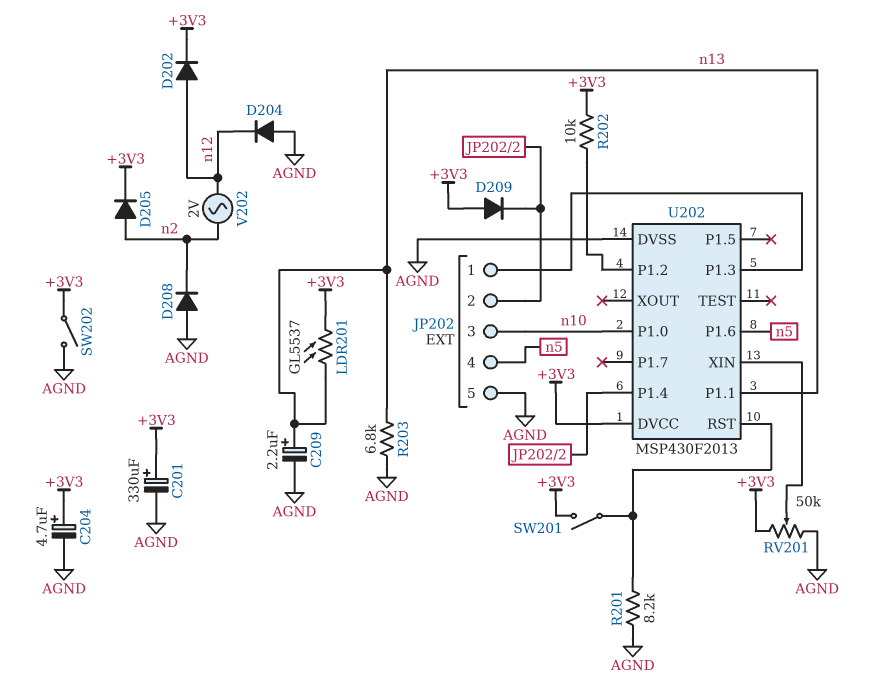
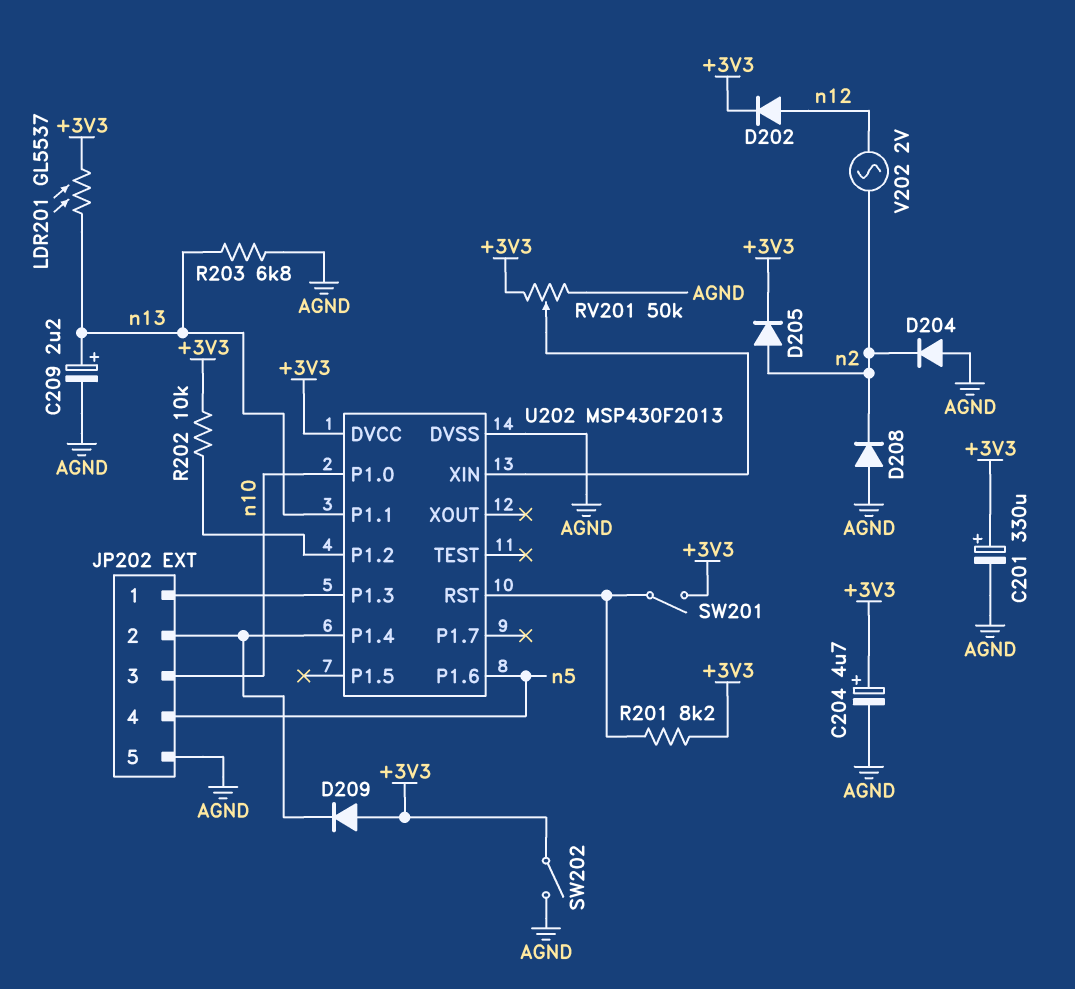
D204: diode (A AGND, K n12) -> diode (A AGND, K n2)
R201: 8.2k (AGND, U202/RST) -> 8.2k (+3V3, U202/RST)

